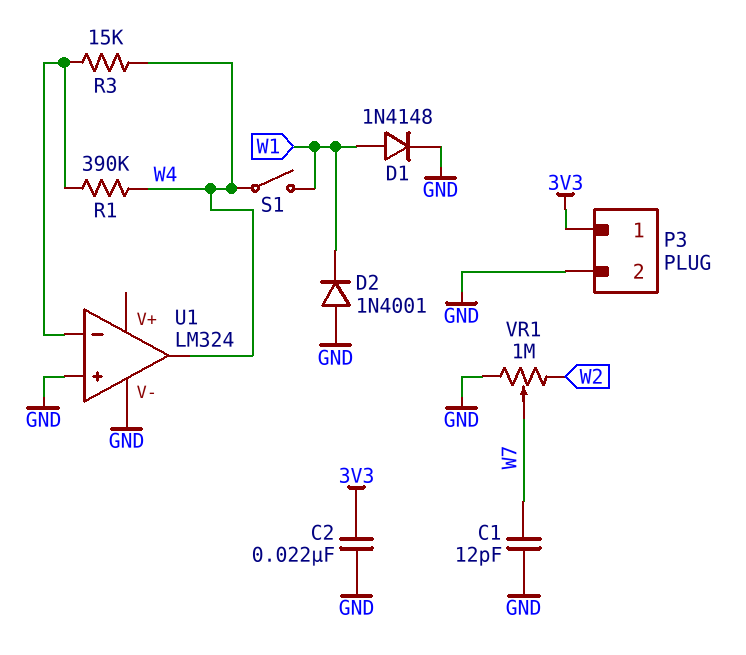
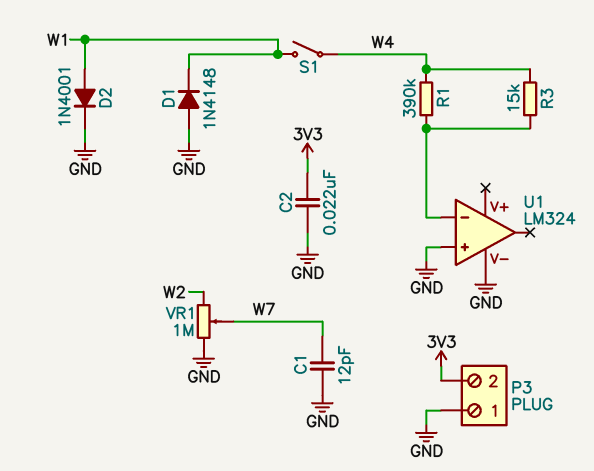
D1: diode 1N4148 (A W1, K GND) -> diode 1N4148 (A GND, K W1)
D2: diode 1N4001 (A GND, K W1) -> diode 1N4001 (A W1, K GND)
P3 pin 1: 3V3 -> GND
P3 pin 2: GND -> 3V3
U1 pin out: W4 -> none

